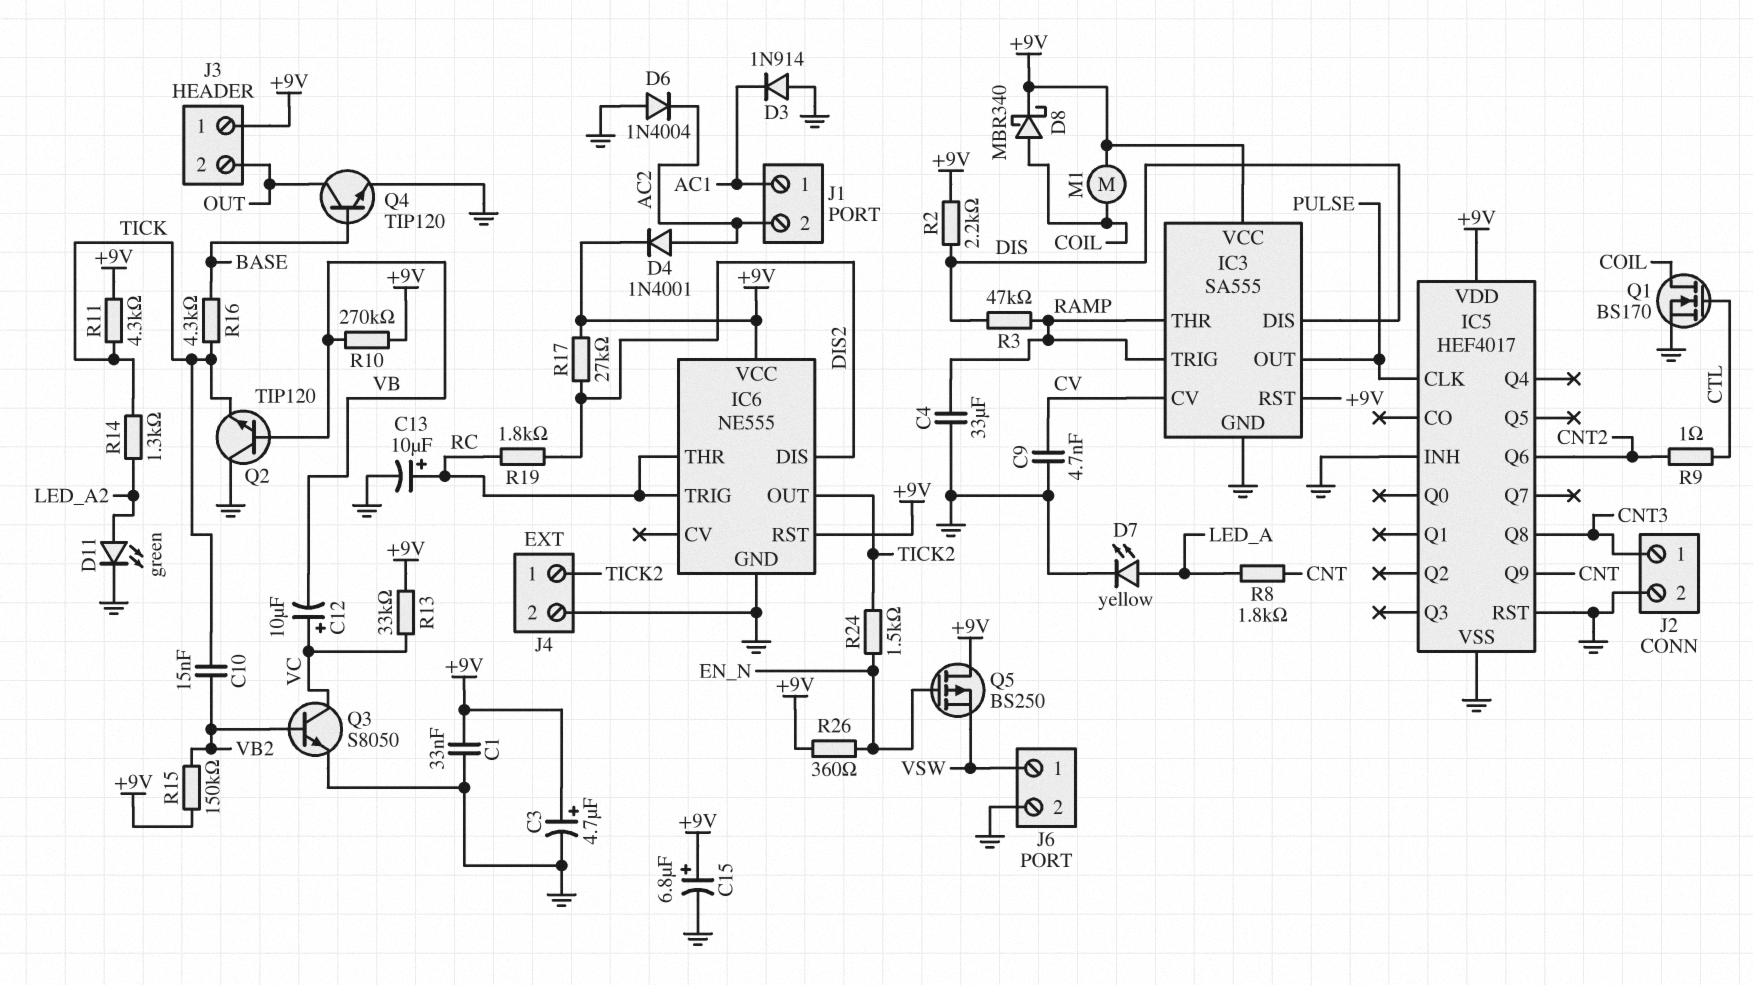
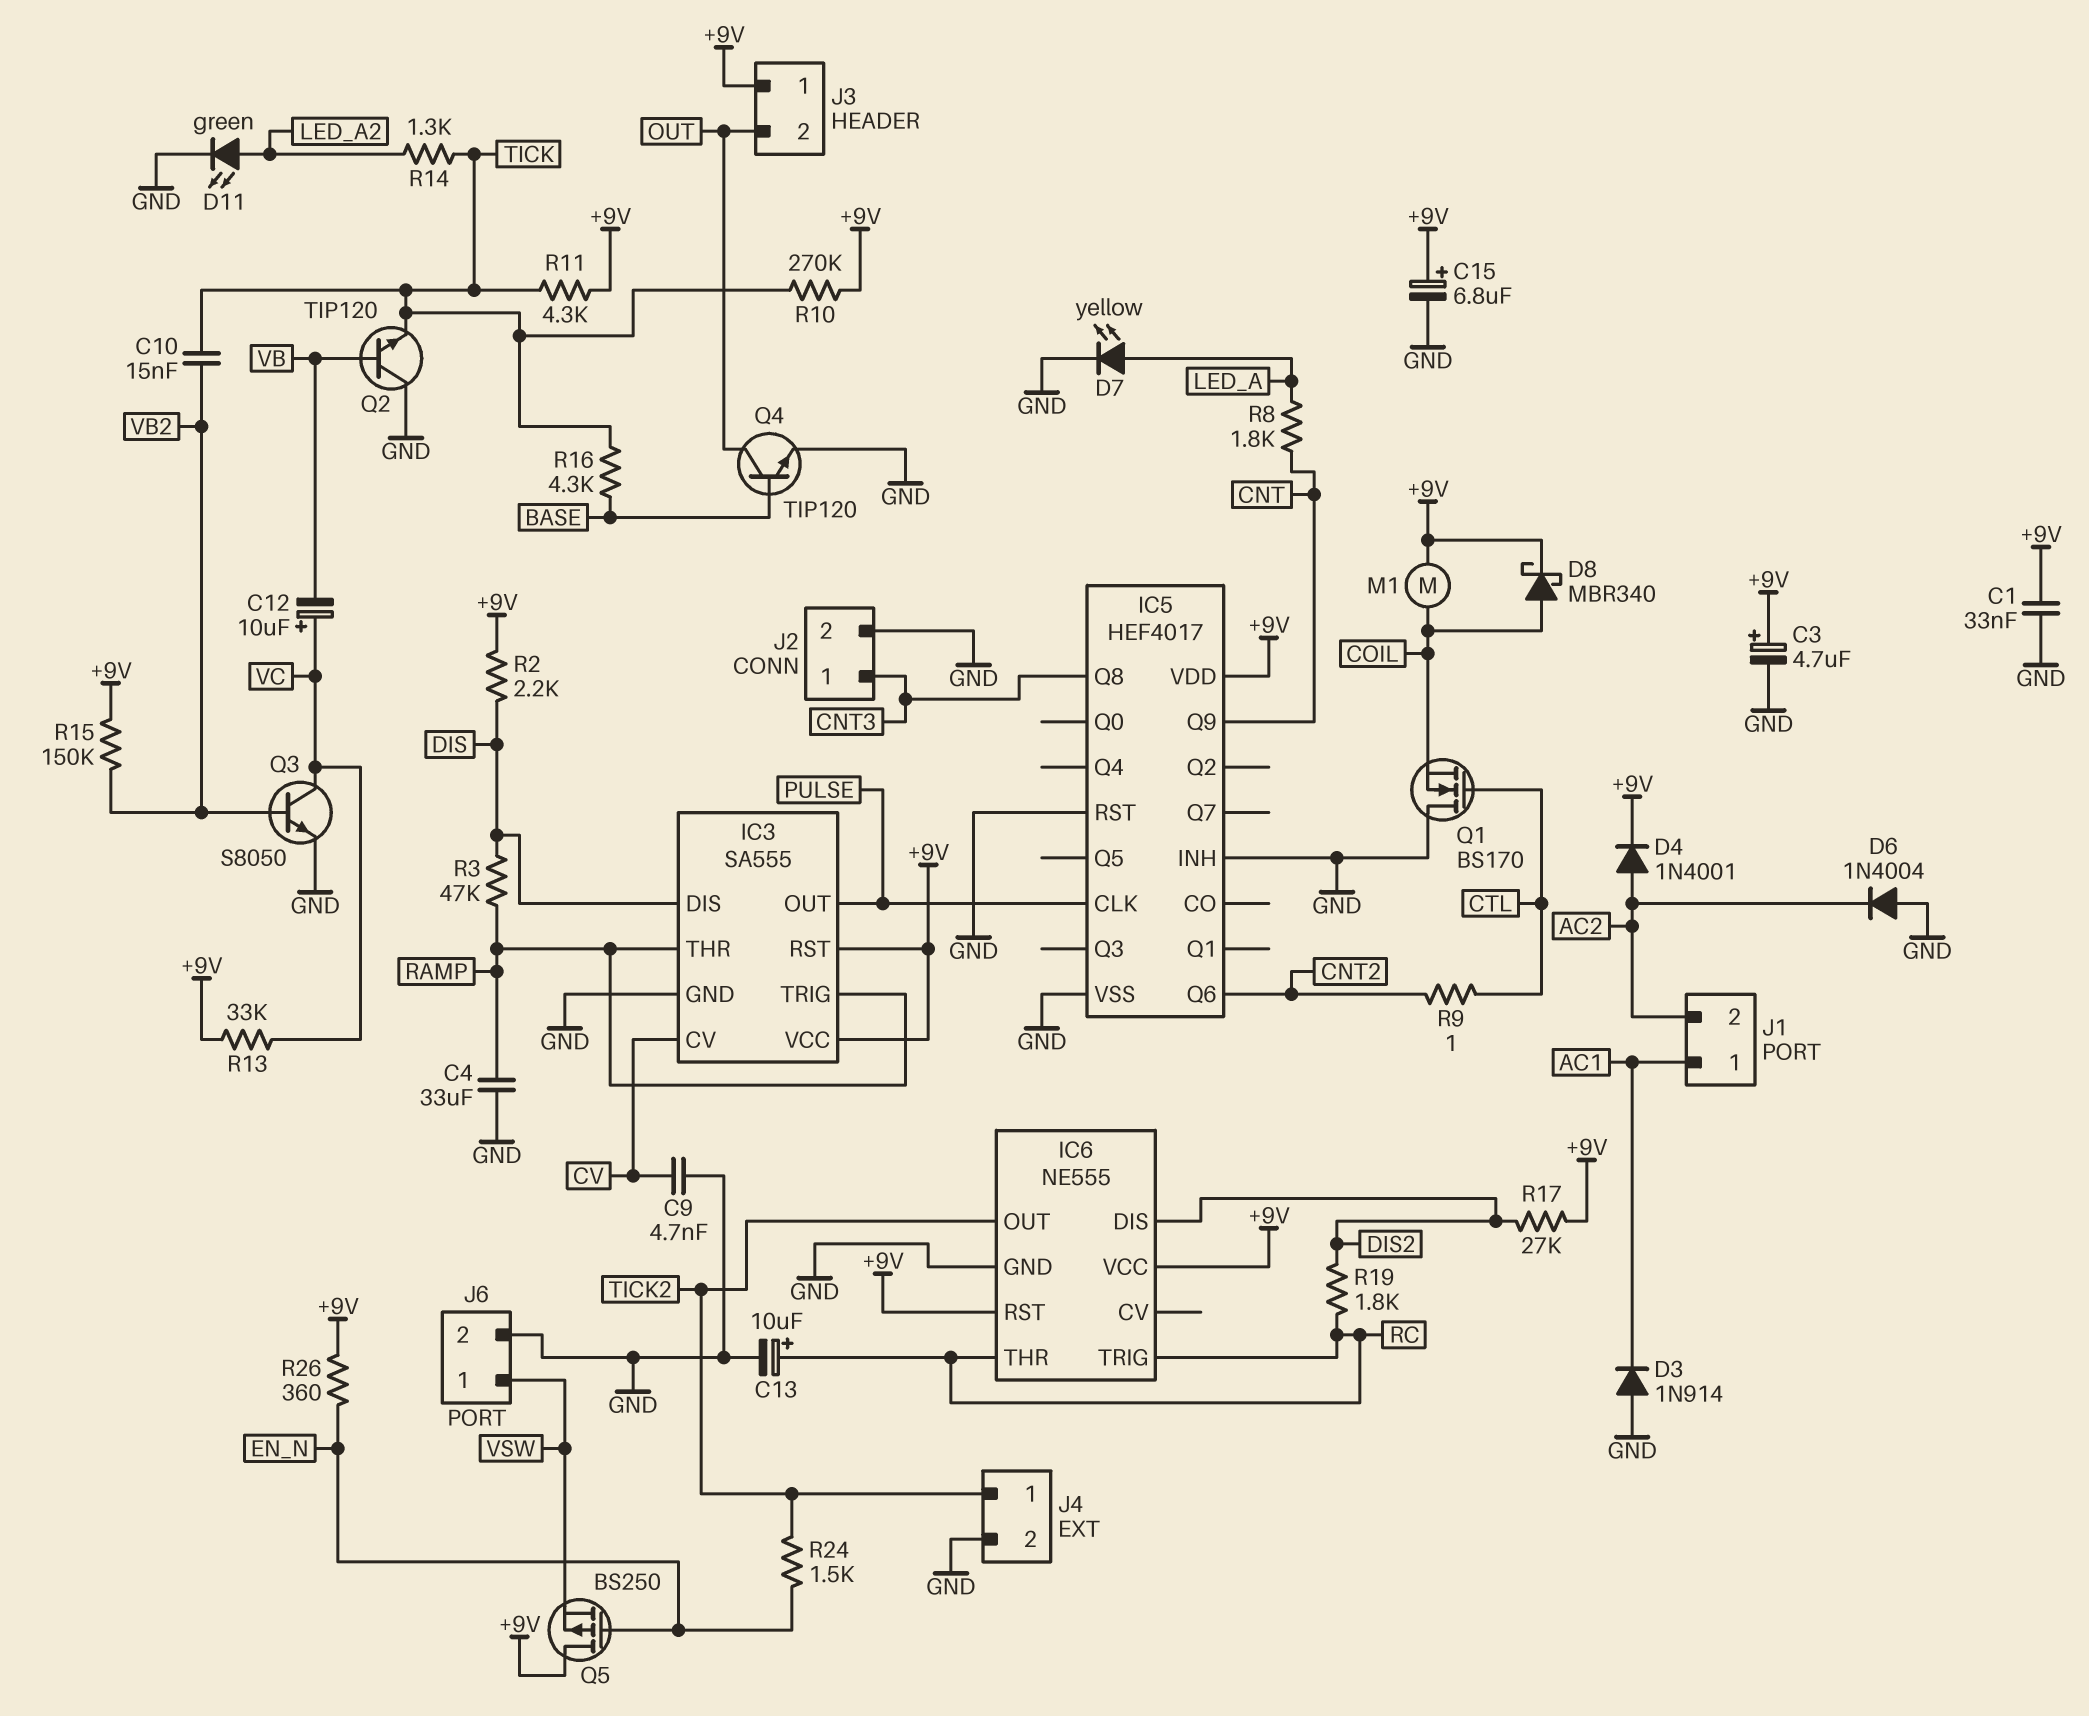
Q1: NMOS BS170 (G CTL, D COIL, S GND) -> NMOS BS170 (G CTL, D GND, S COIL)
R10: 270k (+9V, VB) -> 270k (+9V, TICK)

